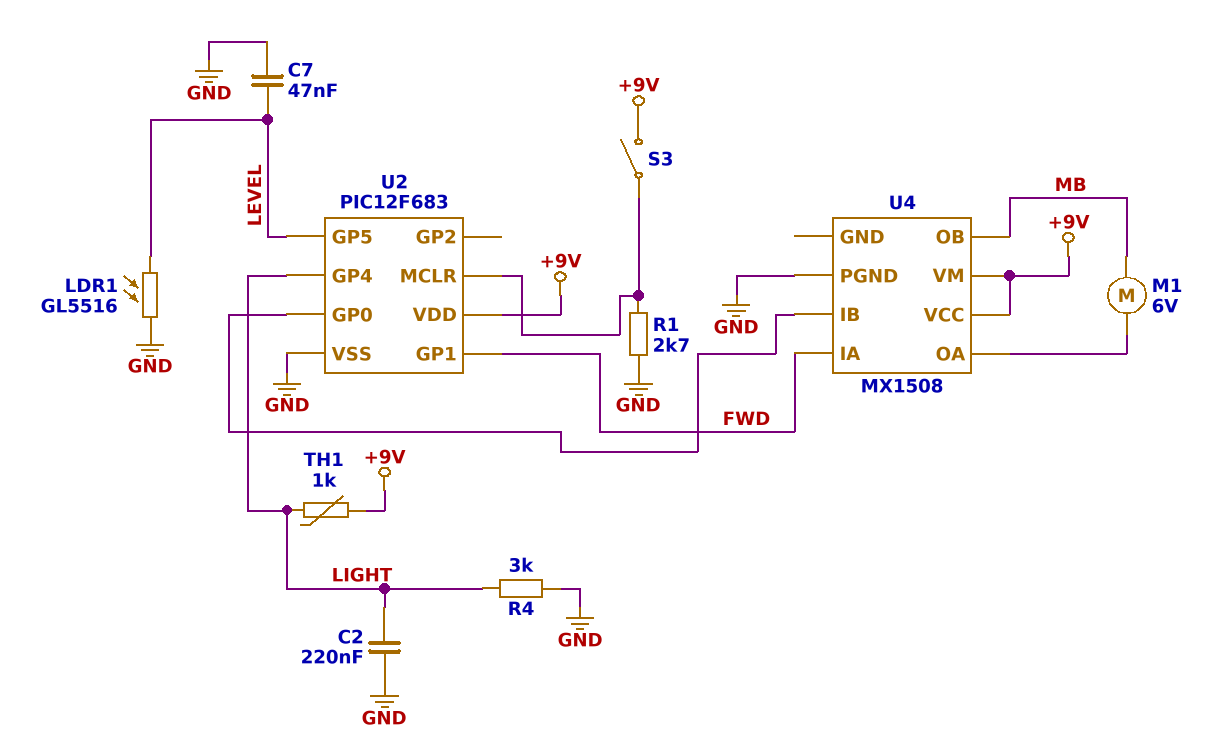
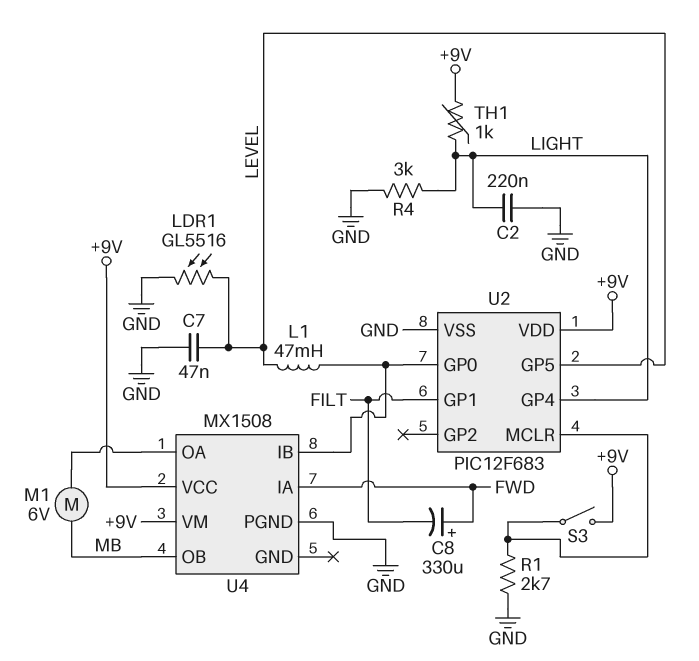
C8: none -> 330uF (plus FWD, minus FILT)
L1: none -> 47mH (LEVEL, U2/GP0)
U2 pin GP1: FWD -> FILT

